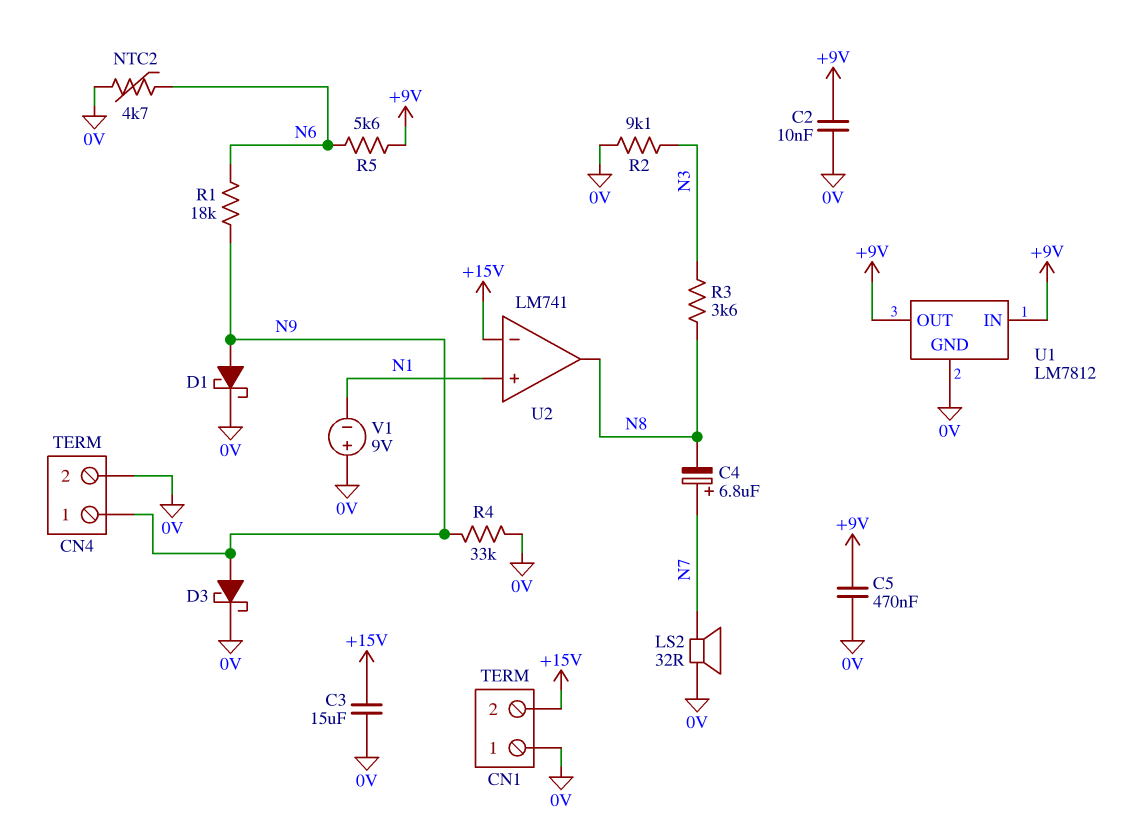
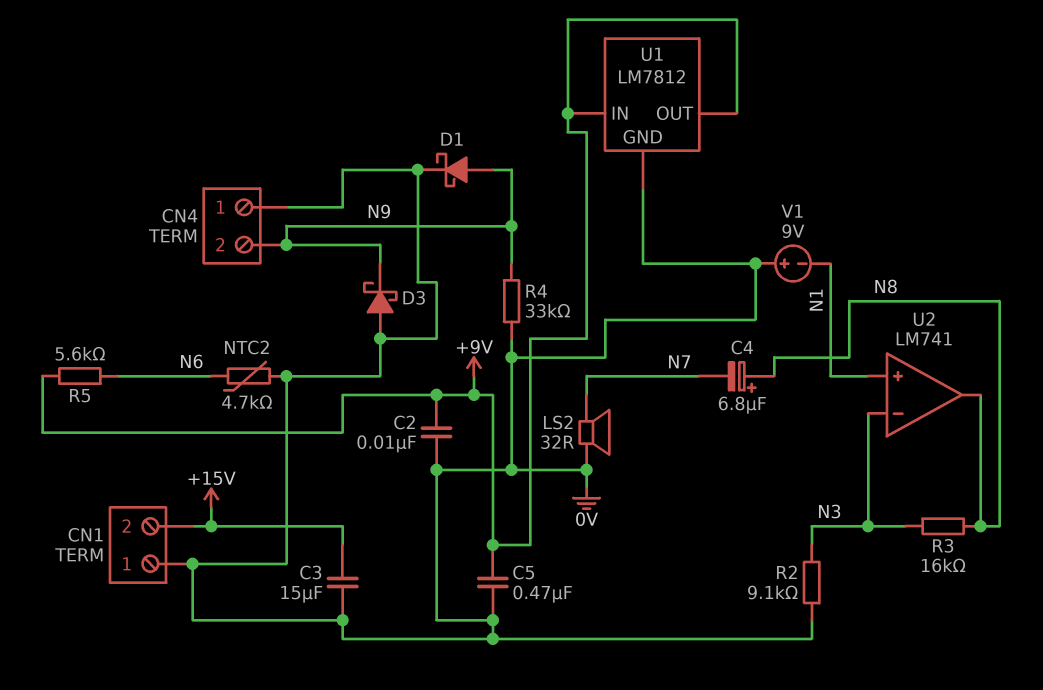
C4: 6.8uF (plus N7, minus N8) -> 6.8uF (plus N8, minus N7)
CN4 pin 1: N9 -> 0V
CN4 pin 2: 0V -> N9
D3: schottky (A N9, K 0V) -> schottky (A 0V, K N9)
R1: 18k (N6, N9) -> none
R3: 3.6k (N3, N8) -> 16k (N3, N8)
U2 pin in-: +15V -> N3

